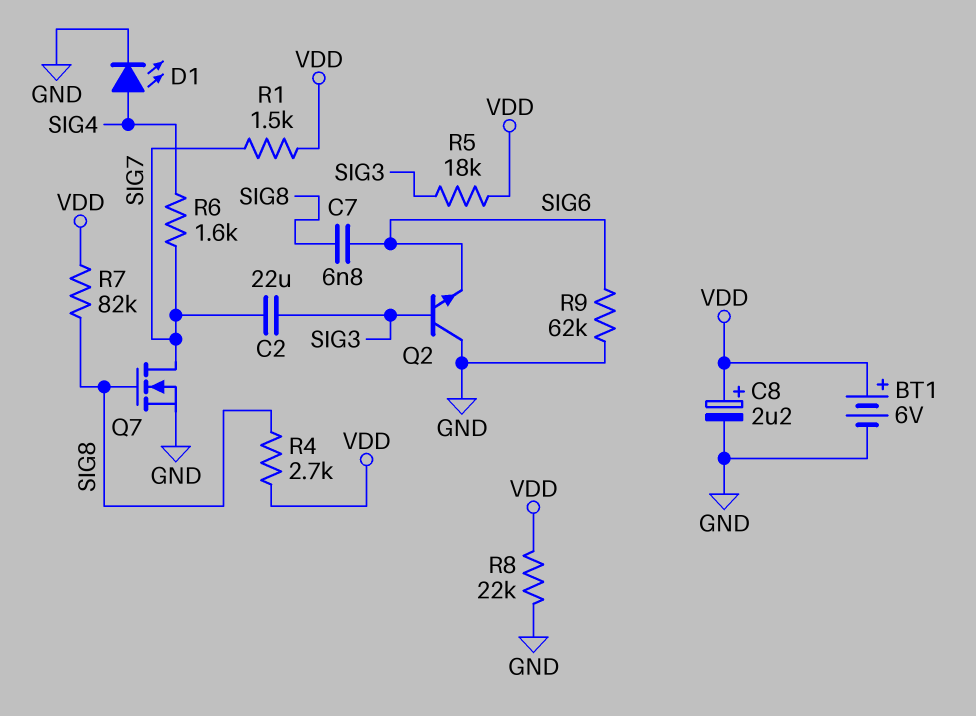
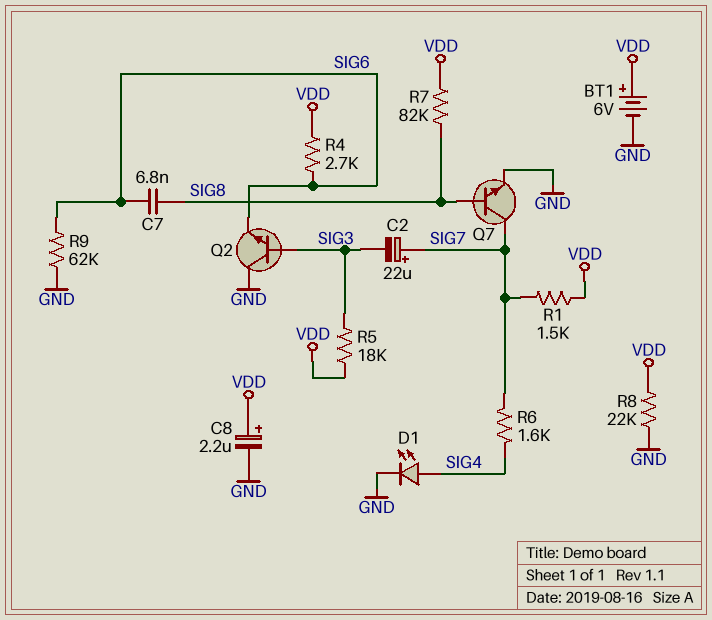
C2: 22uF (SIG3, SIG7) -> 22uF (plus SIG7, minus SIG3)
Q7: NMOS (G SIG8, D SIG7, S GND) -> NPN (B SIG8, C SIG7, E GND)
R4: 2.7k (SIG8, VDD) -> 2.7k (SIG6, VDD)

